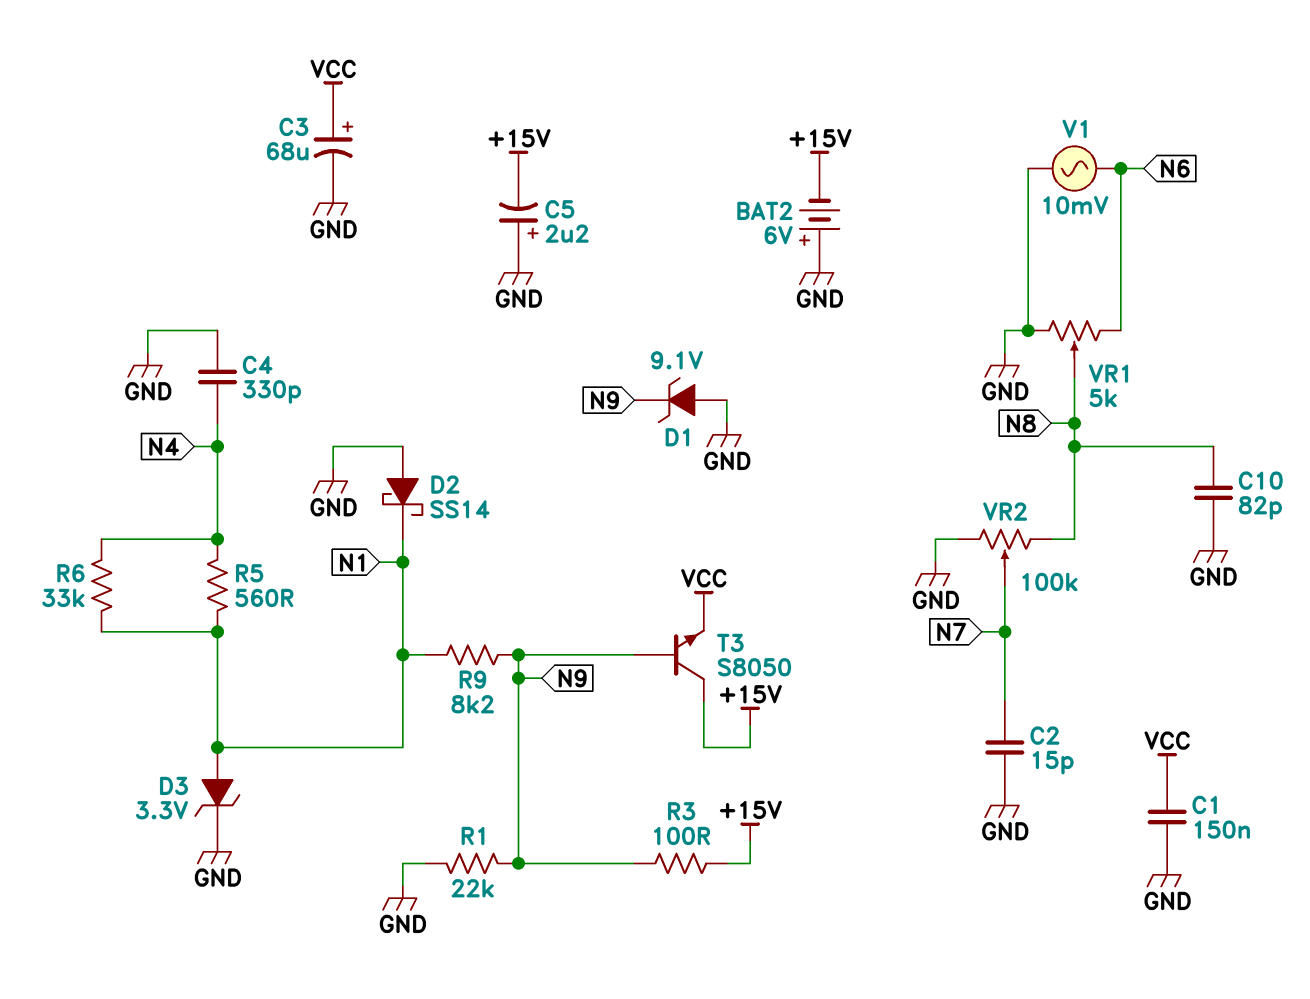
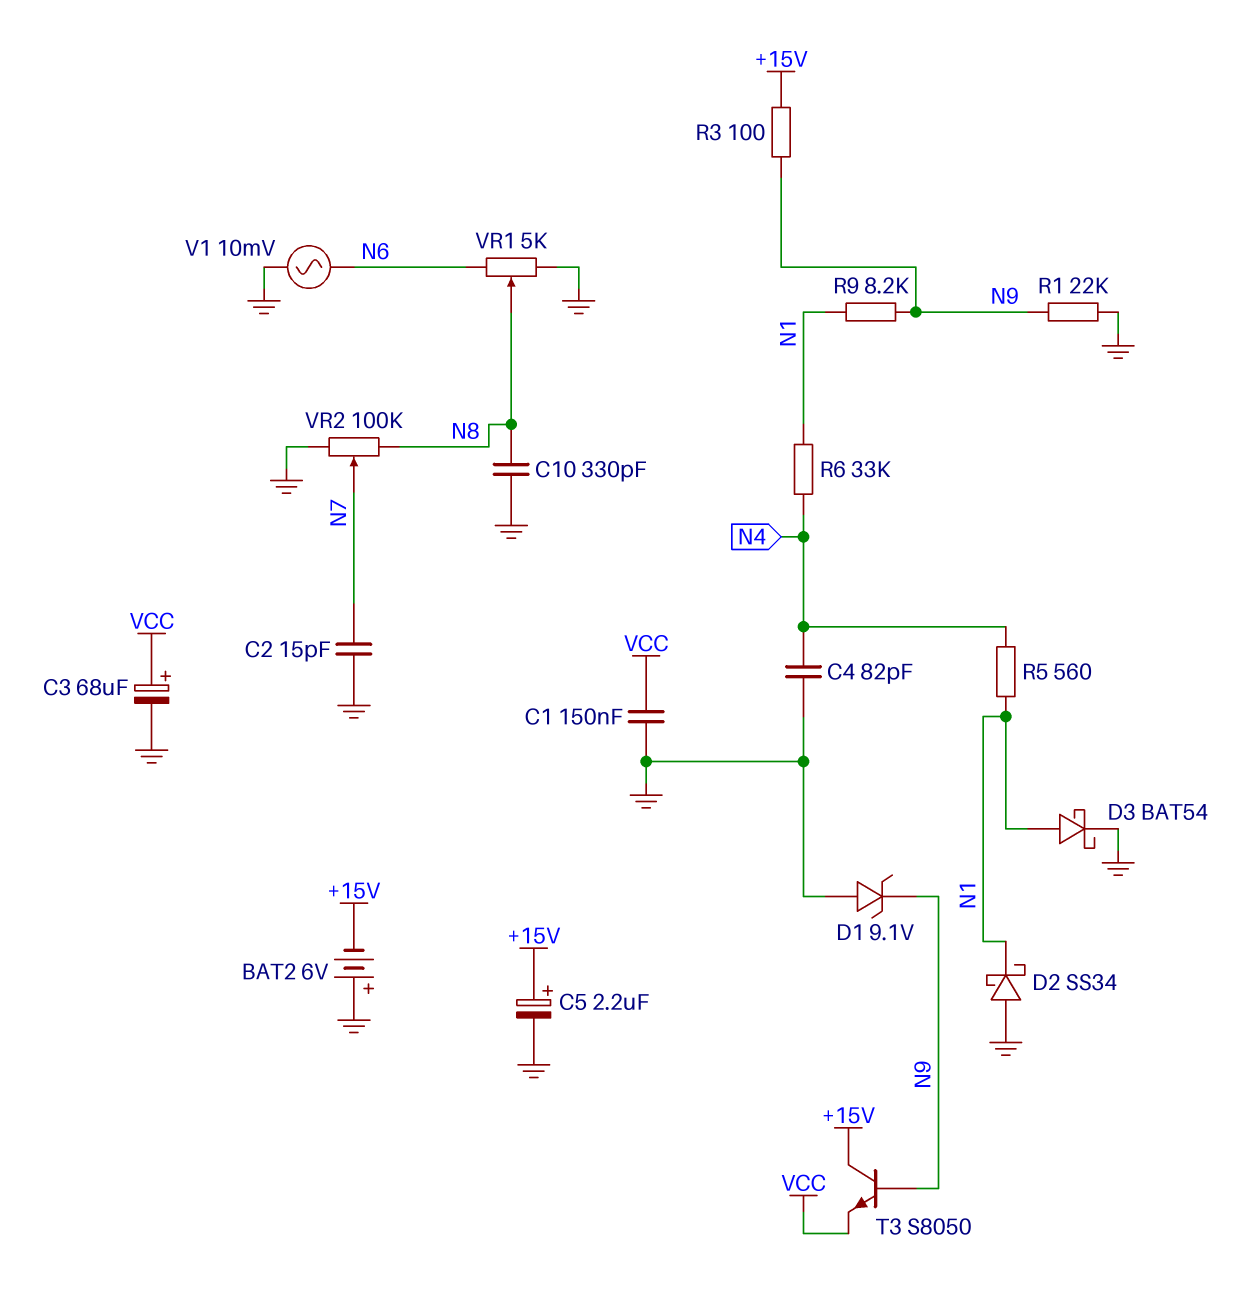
C4: 330pF (GND, N4) -> 82pF (GND, N4)
C5: 2.2uF (plus GND, minus +15V) -> 2.2uF (plus +15V, minus GND)
C10: 82pF (GND, N8) -> 330pF (GND, N8)
D2: schottky SS14 (A GND, K N1) -> schottky SS34 (A GND, K N1)
D3: zener 3.3V (A N1, K GND) -> schottky BAT54 (A N1, K GND)

